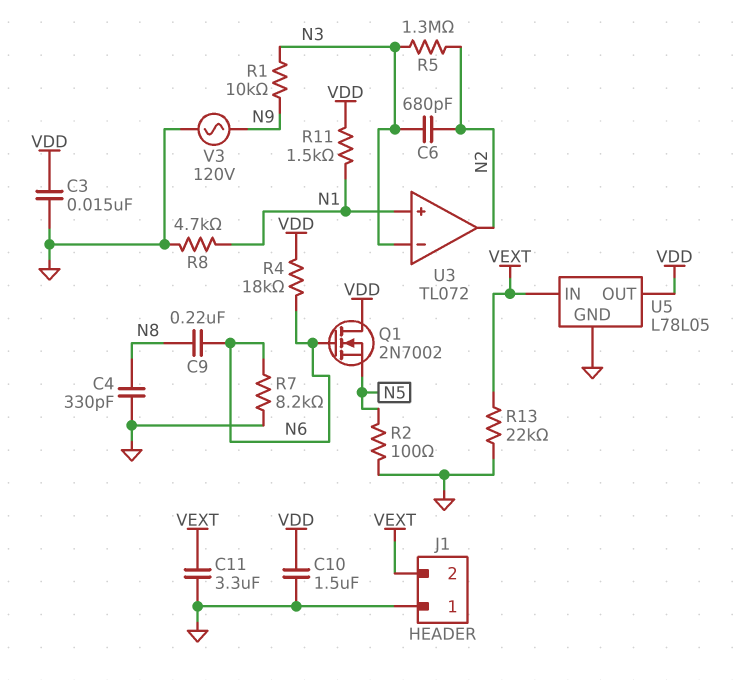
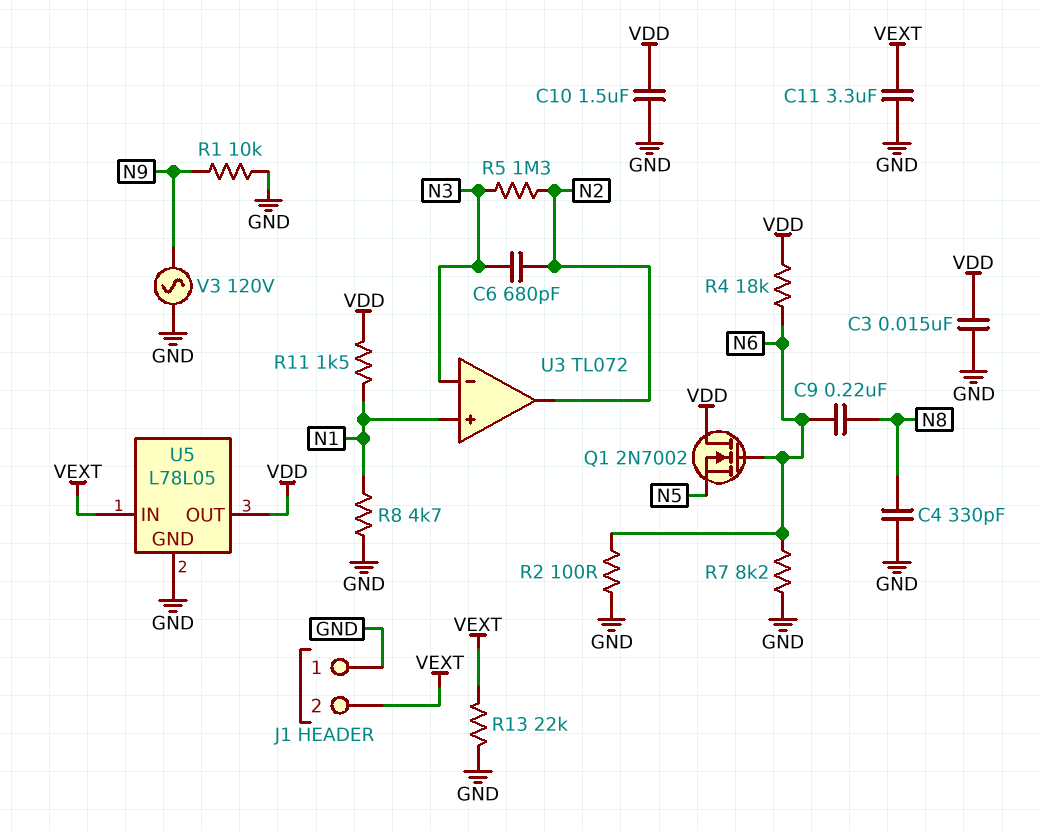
R1: 10k (N3, N9) -> 10k (GND, N9)
R2: 100 (GND, N5) -> 100 (GND, N6)

